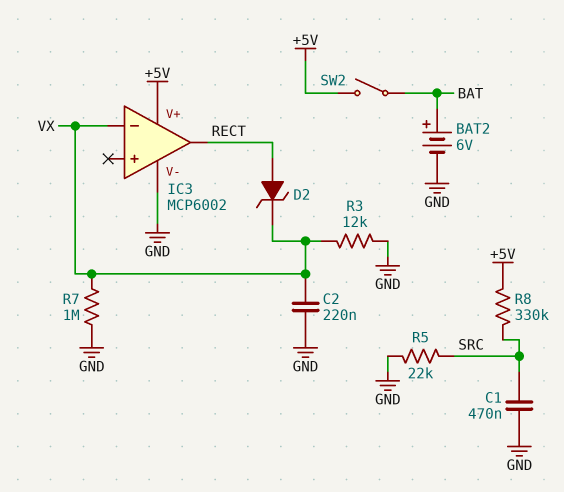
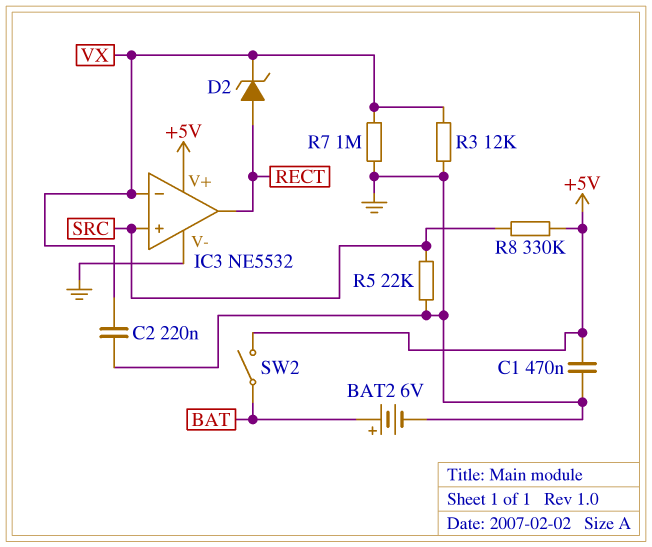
C1: 470nF (GND, SRC) -> 470nF (+5V, GND)
IC3: MCP6002 -> NE5532
IC3 pin in+: none -> SRC

